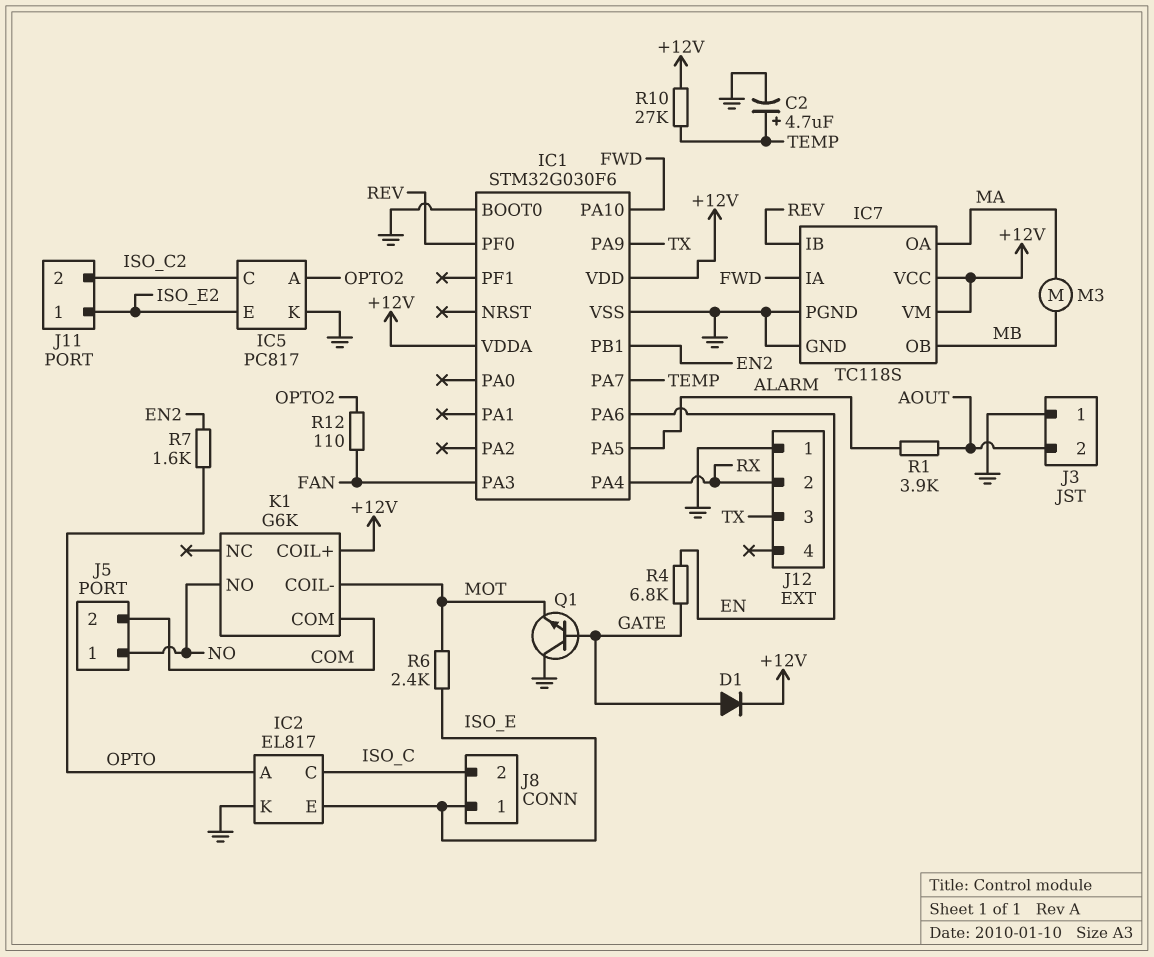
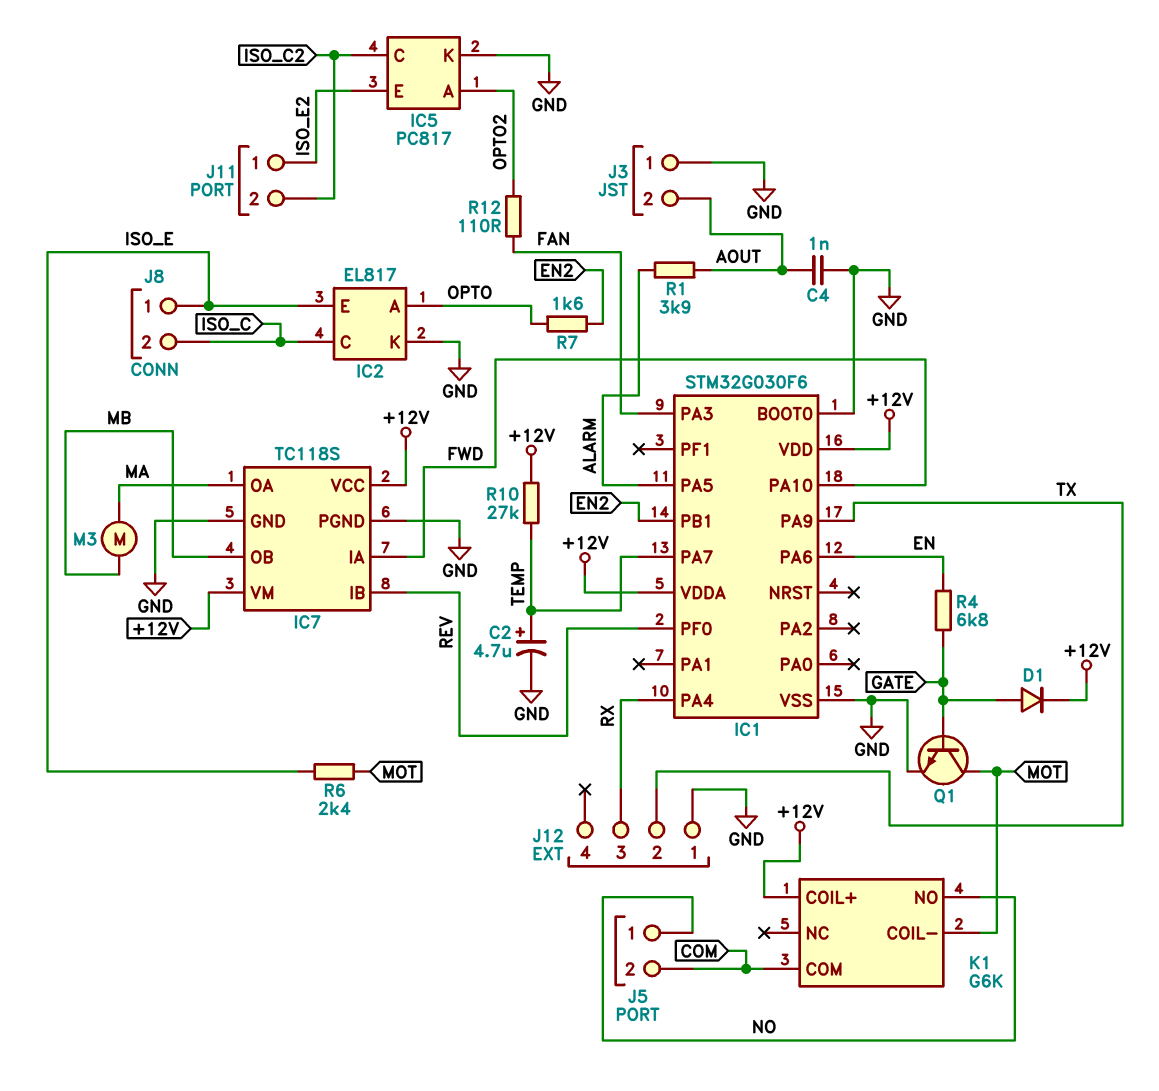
C4: none -> 1nF (AOUT, GND)
J12 pin 2: RX -> TX
J12 pin 3: TX -> RX
Q1: NPN (B GATE, C GND, E MOT) -> NPN (B GATE, C MOT, E GND)

